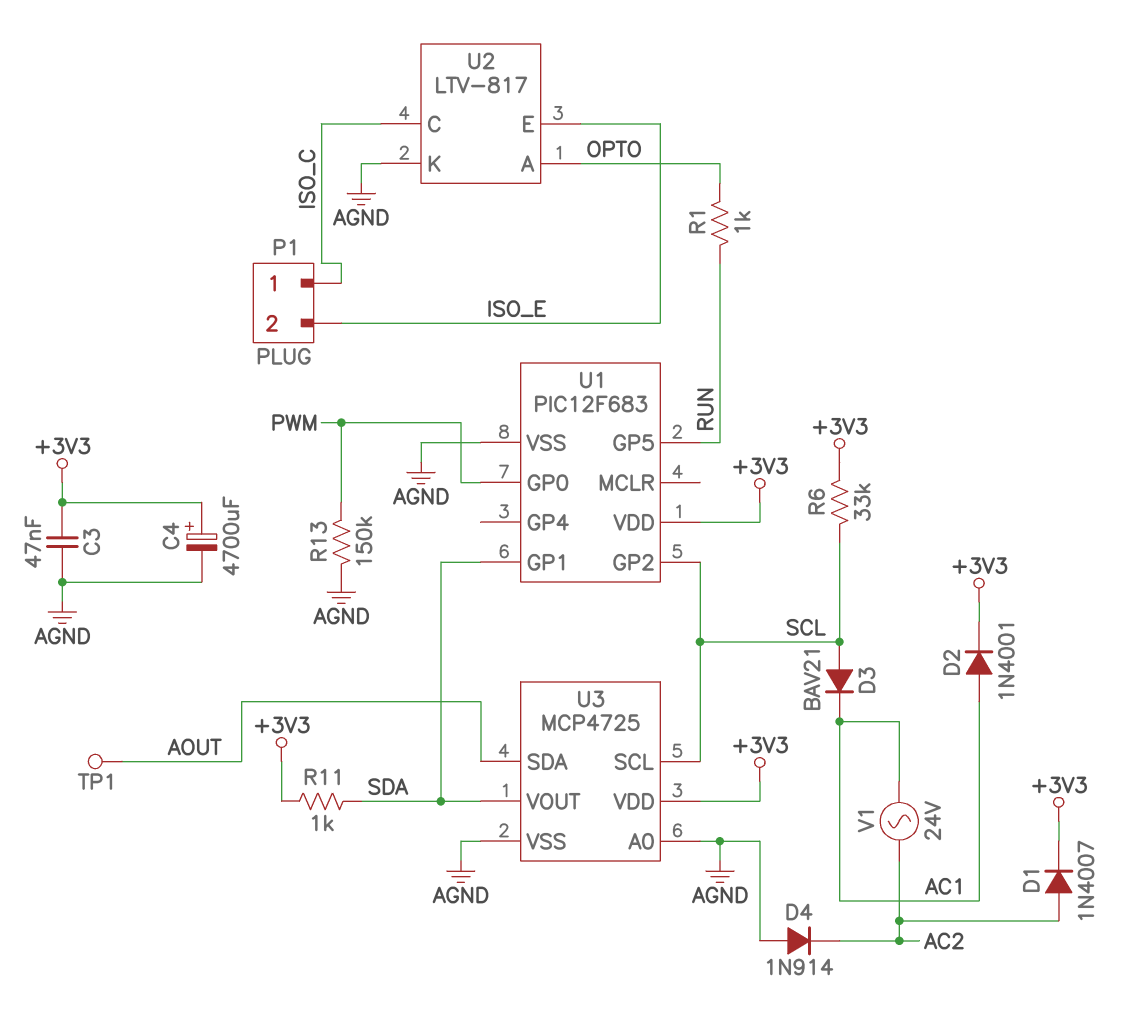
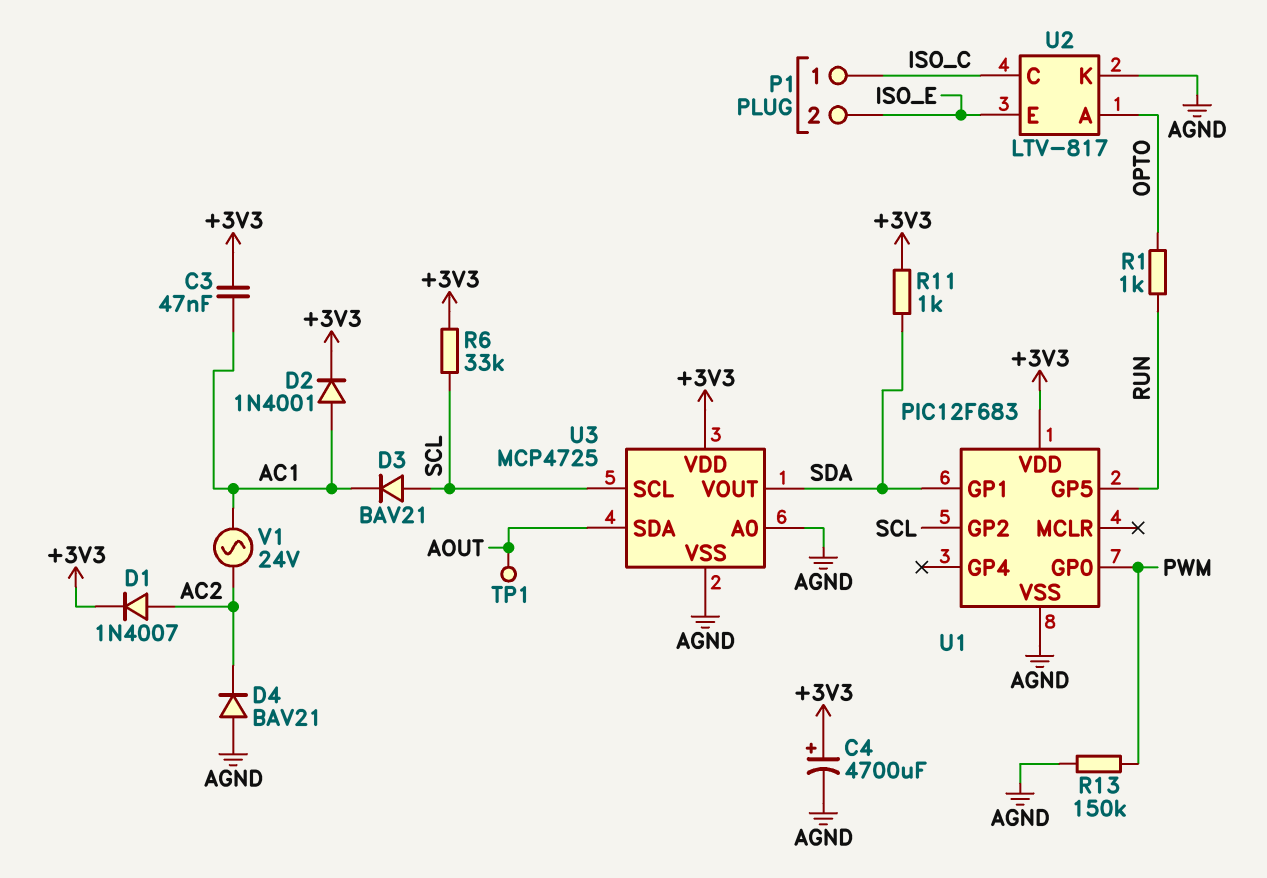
C3: 47nF (+3V3, AGND) -> 47nF (+3V3, AC1)
D4: diode 1N914 (A AGND, K AC2) -> diode BAV21 (A AGND, K AC2)

